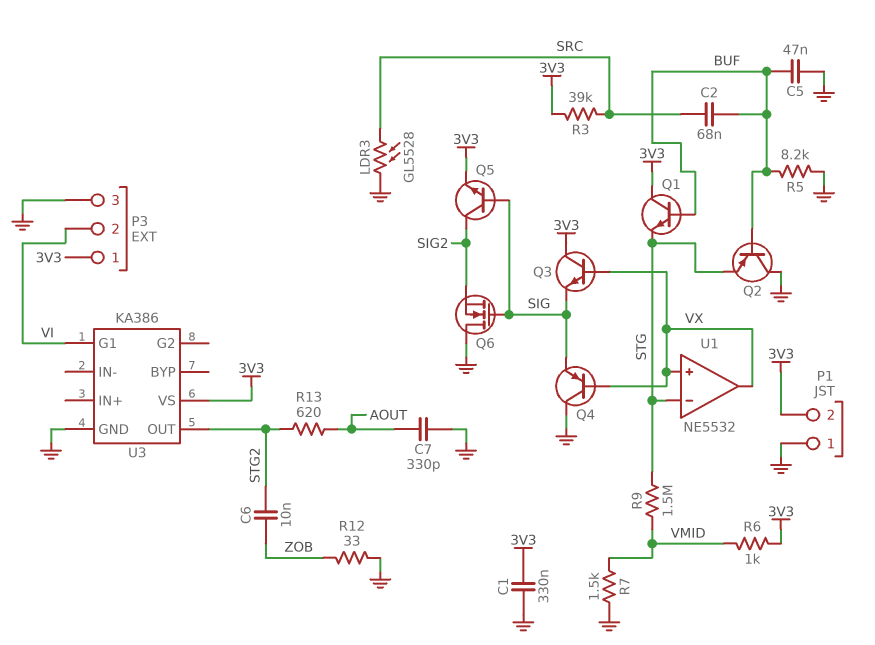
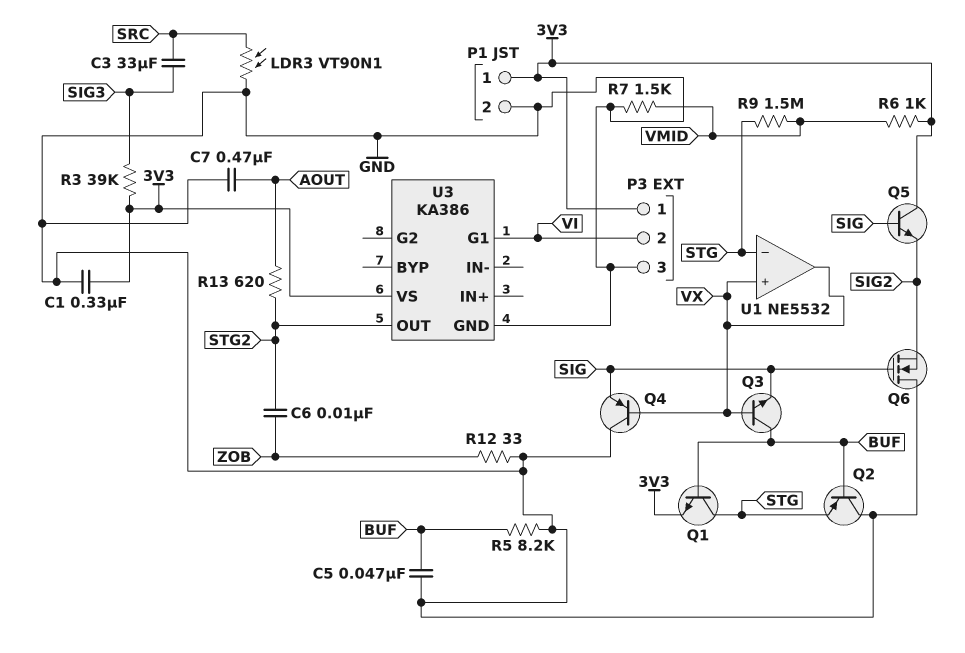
C2: 68nF (BUF, SRC) -> none
C3: none -> 33uF (SIG3, SRC)
C7: 330pF (AOUT, GND) -> 470nF (AOUT, GND)
LDR3: GL5528 (GND, SRC) -> VT90N1 (GND, SRC)
P1 pin 1: GND -> 3V3
P1 pin 2: 3V3 -> GND
Q1: NPN (B BUF, C 3V3, E STG) -> NPN (B BUF, C STG, E 3V3)
Q3: NPN (B VX, C 3V3, E SIG) -> NPN (B VX, C BUF, E SIG)
Q5: NPN (B SIG, C SIG2, E 3V3) -> NPN (B SIG, C 3V3, E SIG2)
R3: 39k (3V3, SRC) -> 39k (3V3, SIG3)

